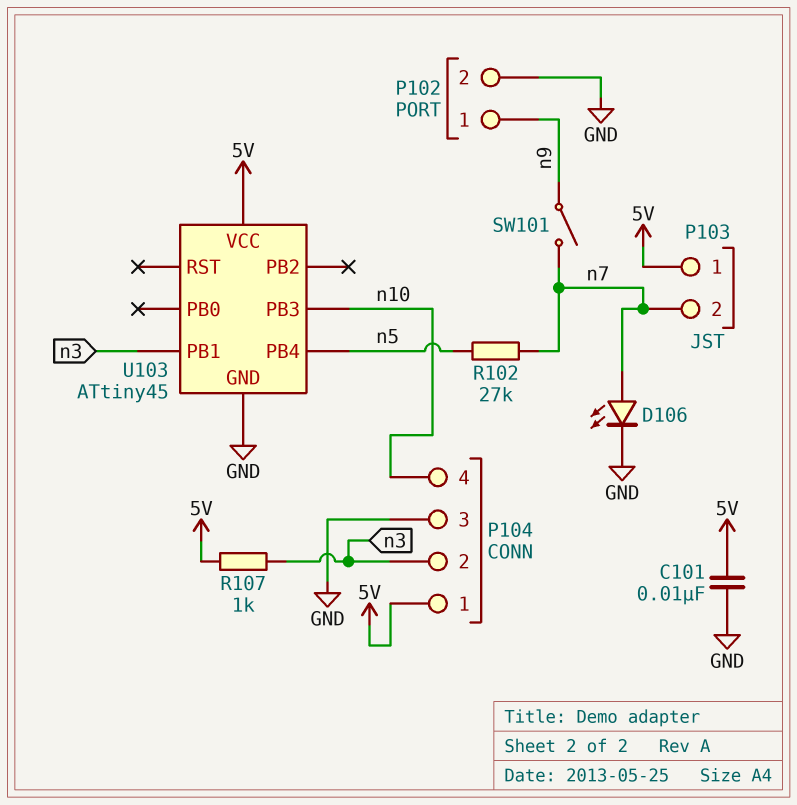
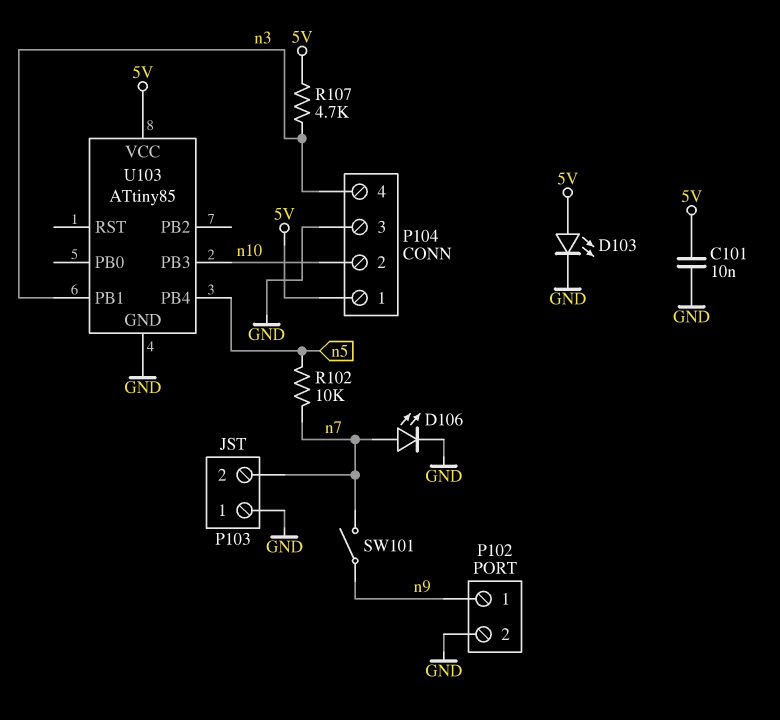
D103: none -> LED (A 5V, K GND)
P103 pin 1: 5V -> GND
P104 pin 2: n3 -> n10
P104 pin 4: n10 -> n3
R102: 27k (n5, n7) -> 10k (n5, n7)
R107: 1k (5V, n3) -> 4.7k (5V, n3)
U103: ATtiny45 -> ATtiny85

